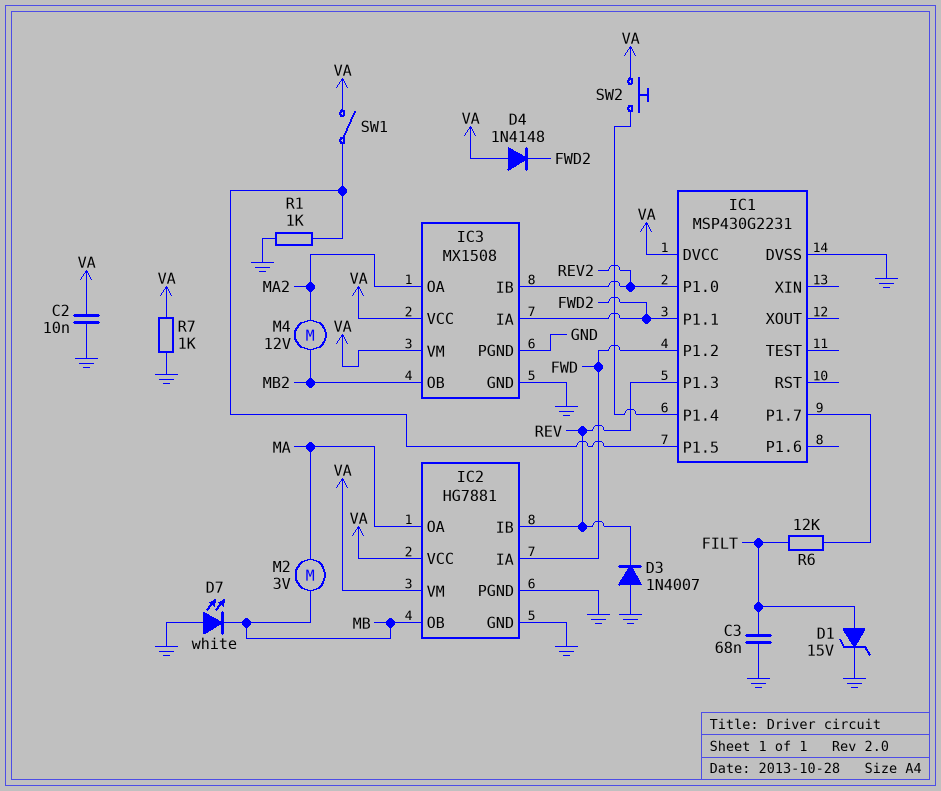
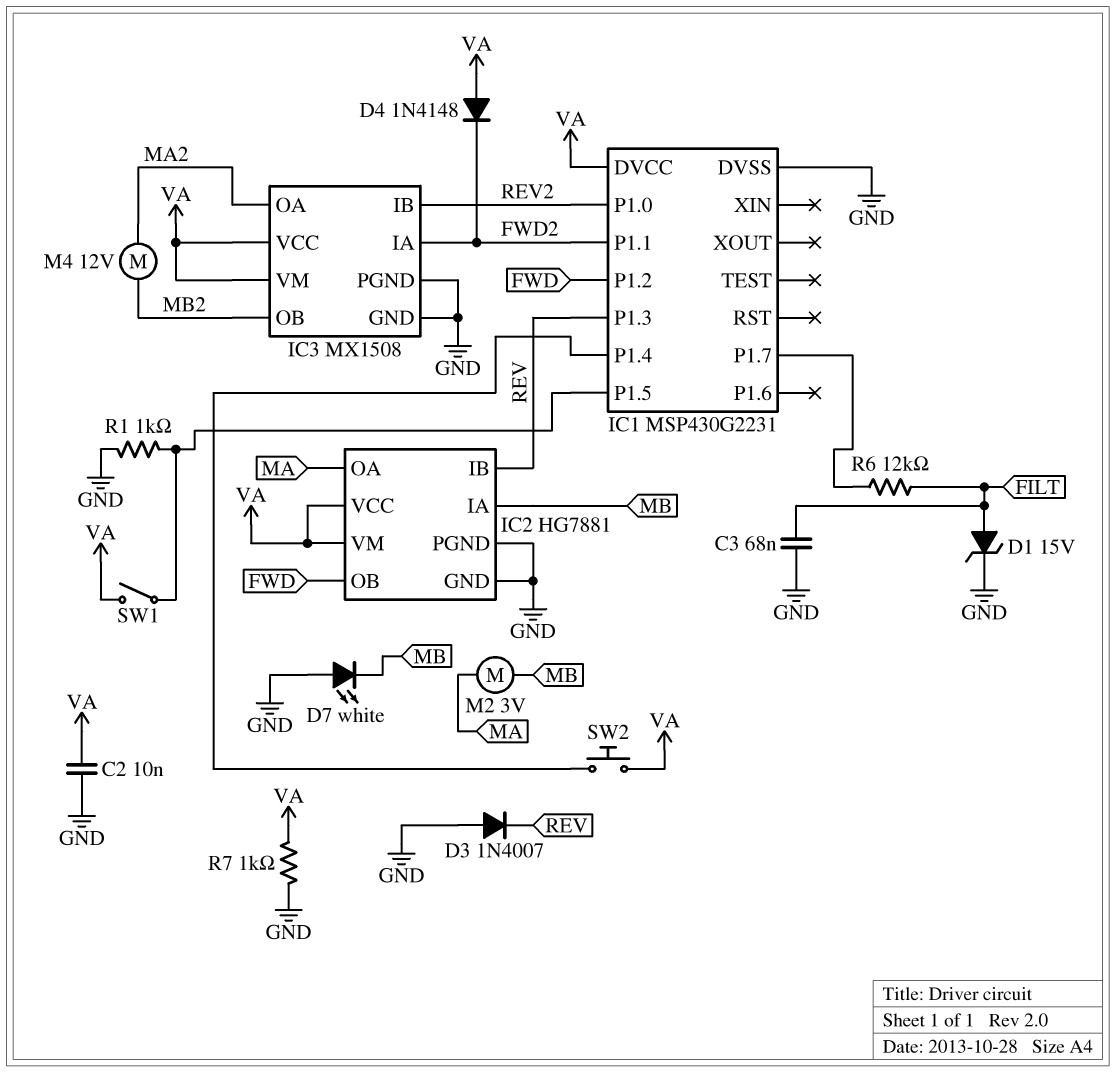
IC2 pin IA: FWD -> MB
IC2 pin OB: MB -> FWD

